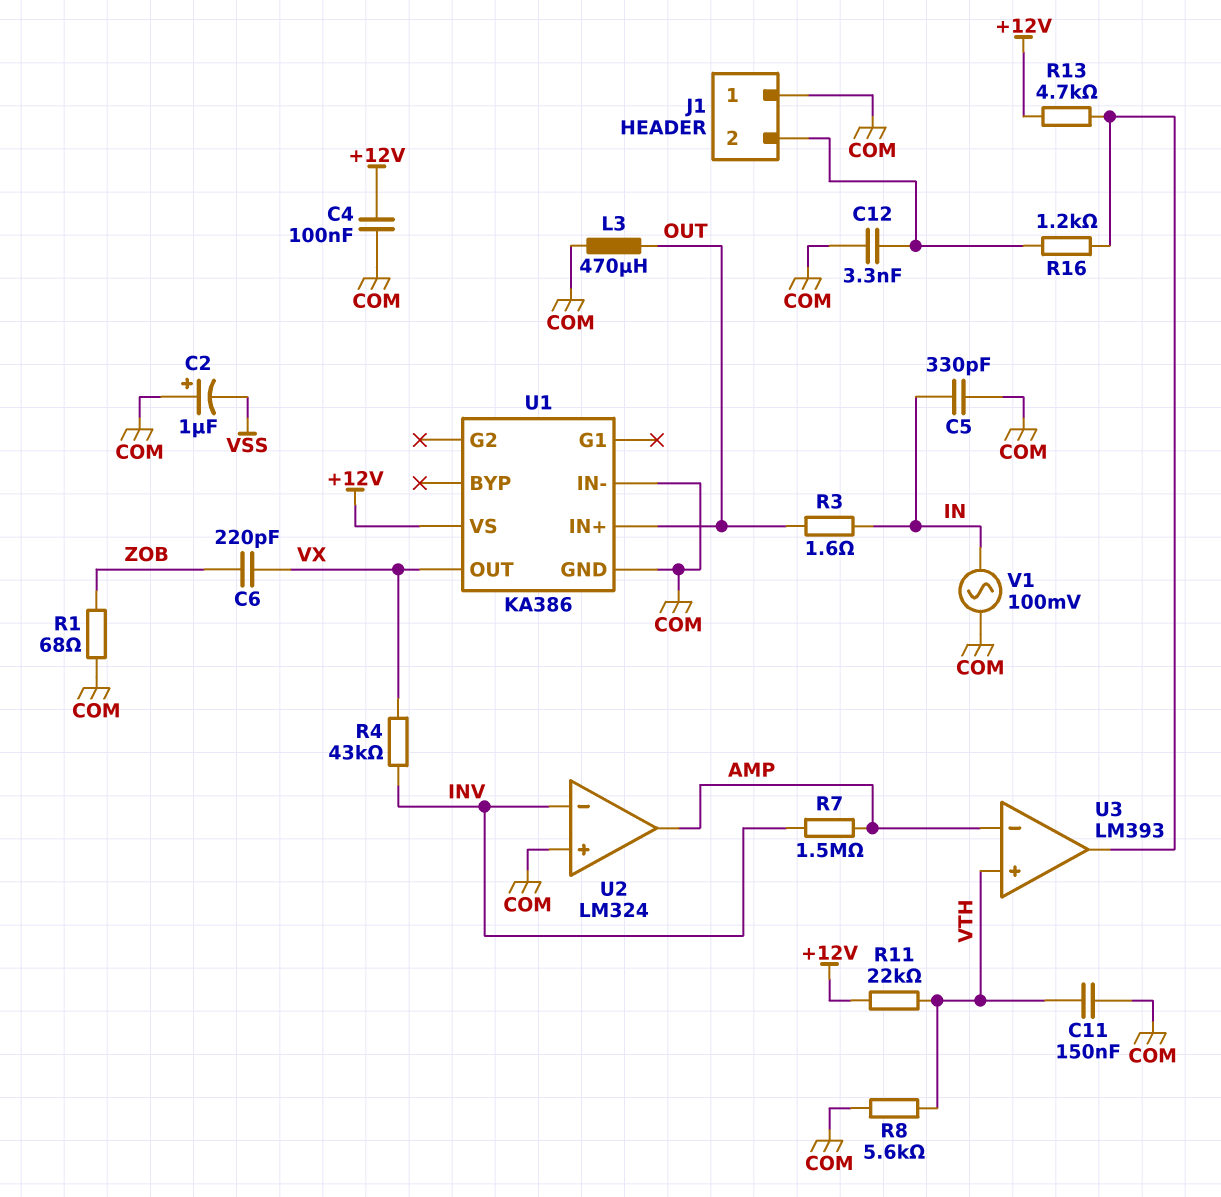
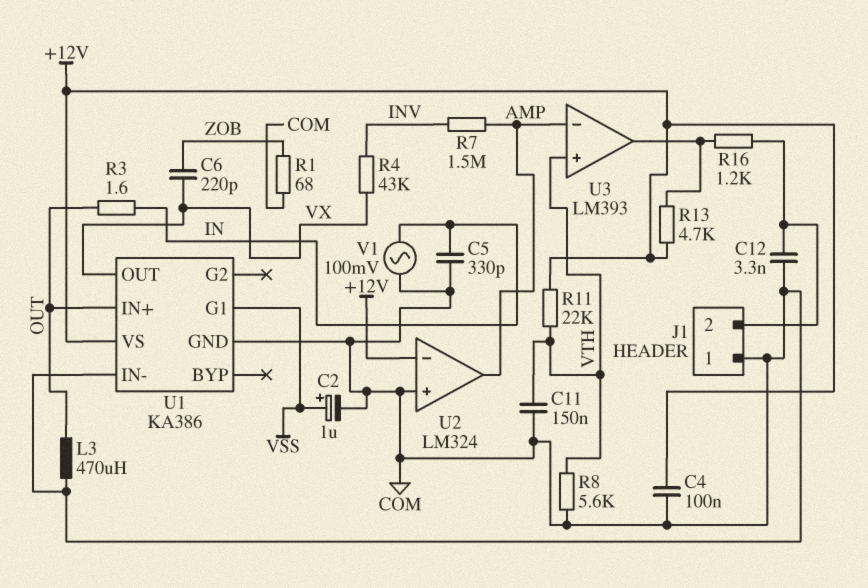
C2: 1uF (plus COM, minus VSS) -> 1uF (plus VSS, minus COM)
U1 pin G1: none -> VSS
U2 pin in-: INV -> +12V

